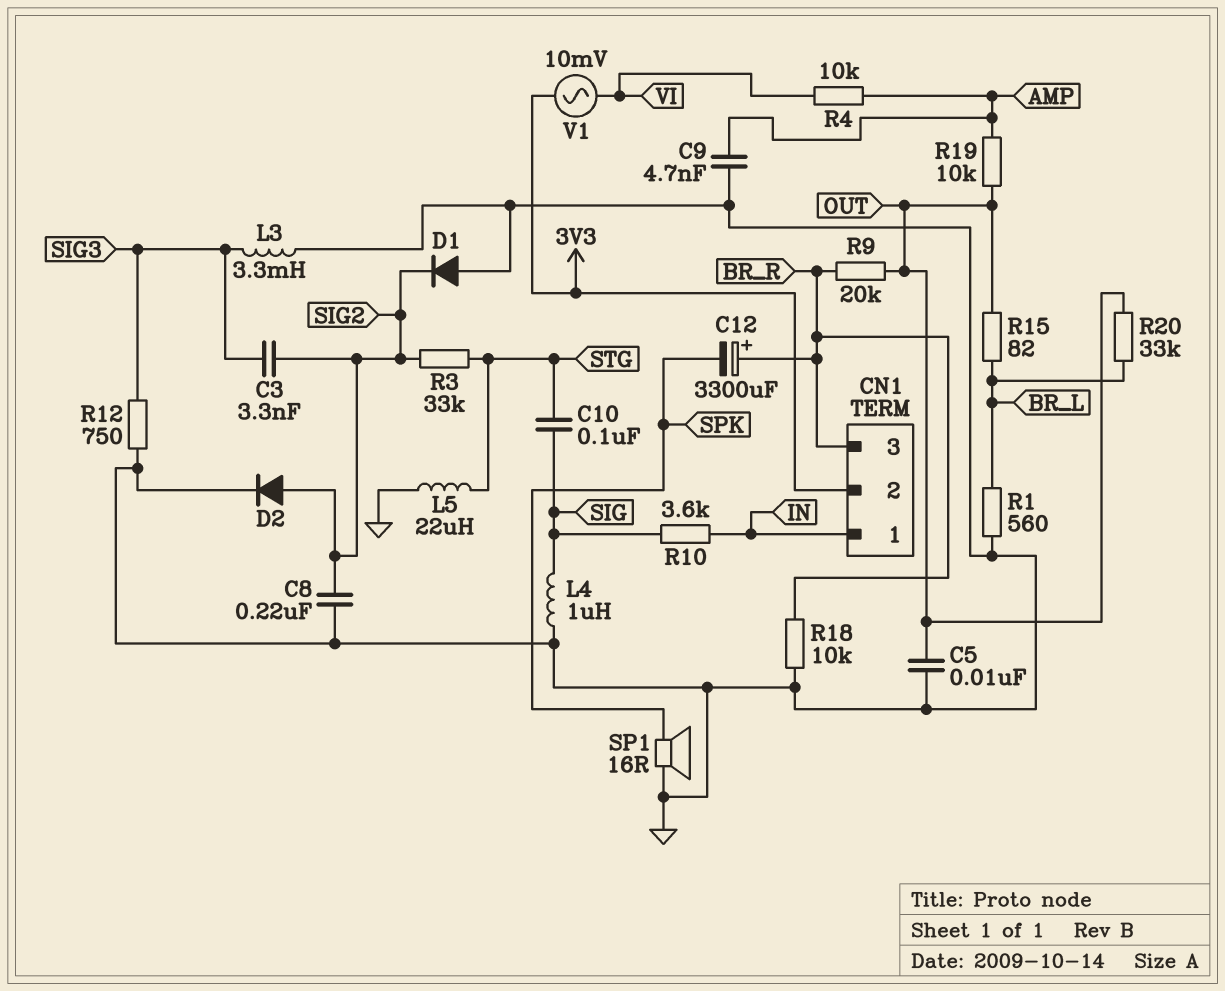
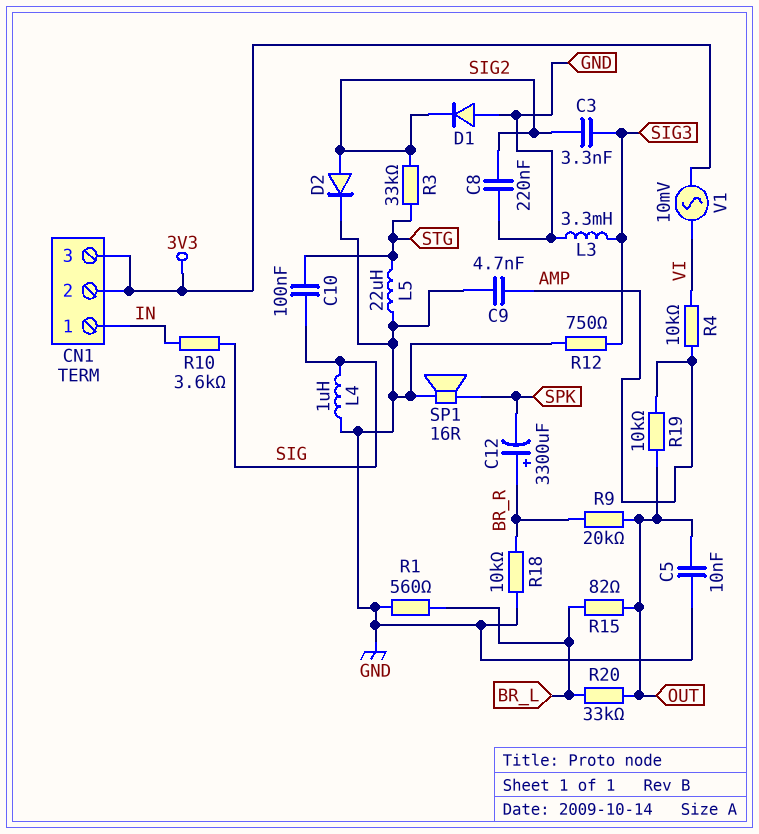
CN1 pin 3: BR_R -> 3V3

